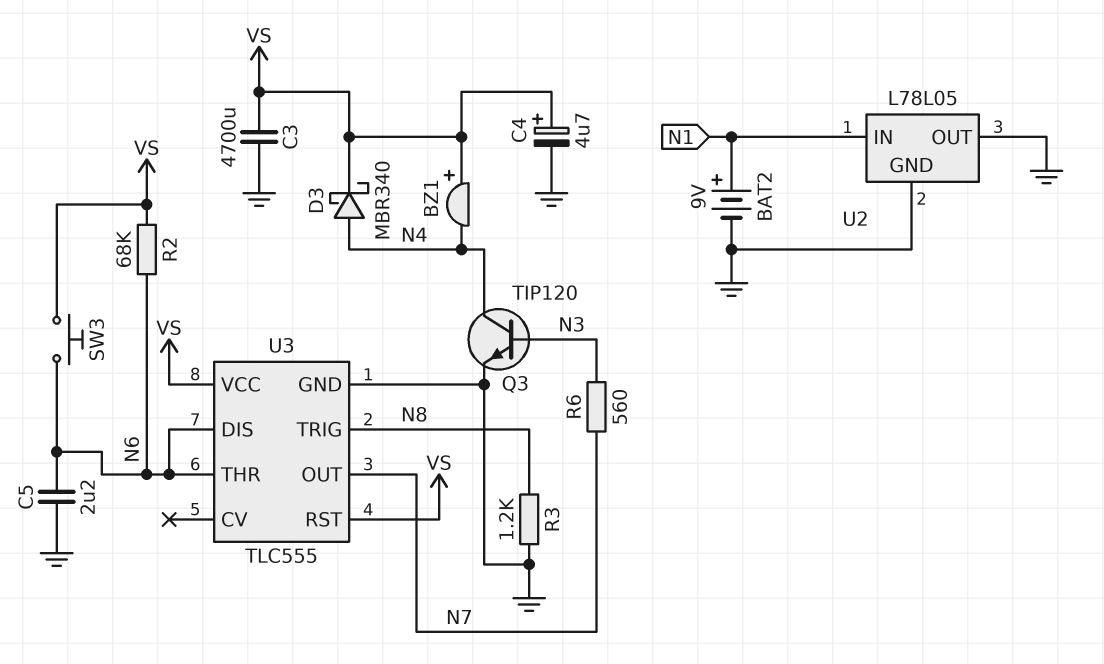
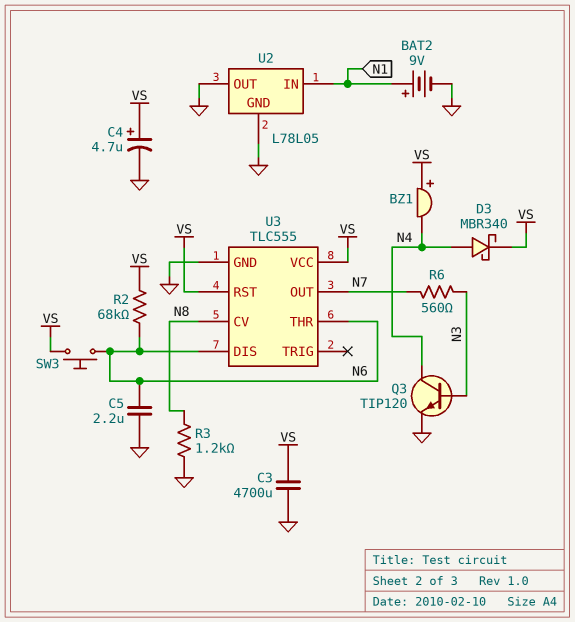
U3 pin CV: none -> N8
U3 pin TRIG: N8 -> none

